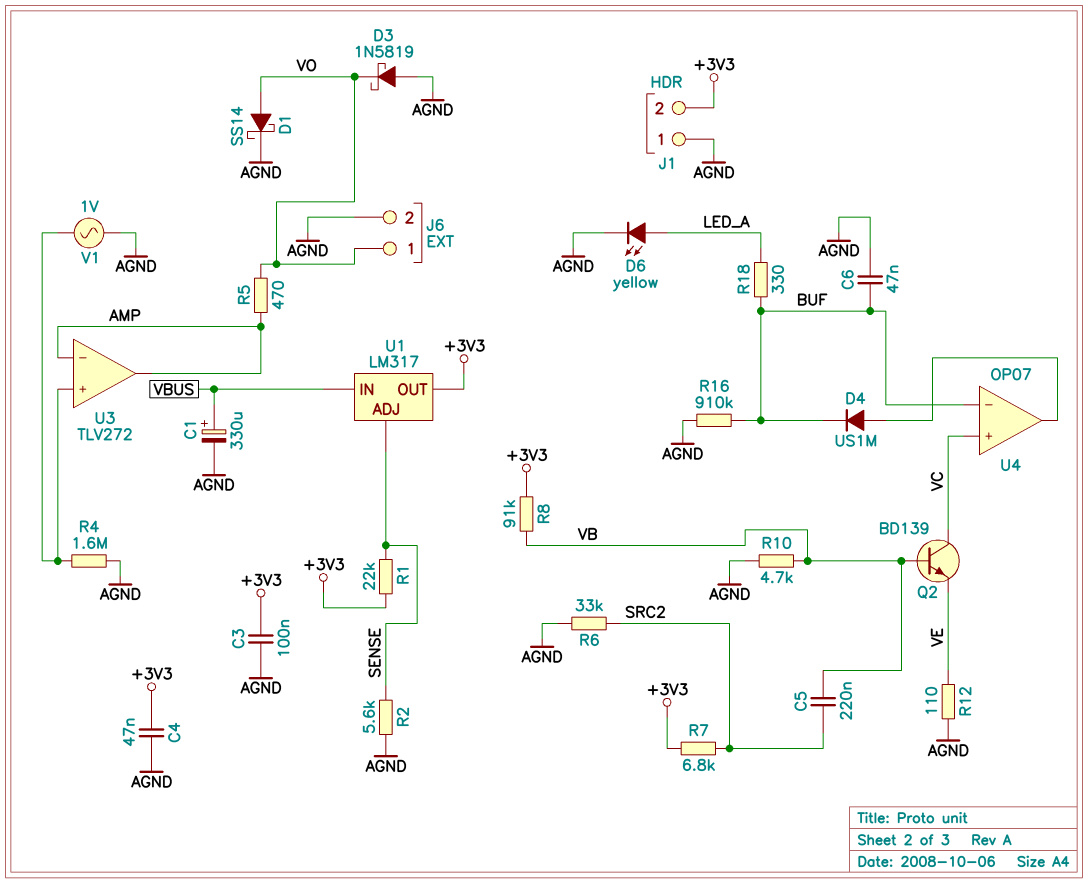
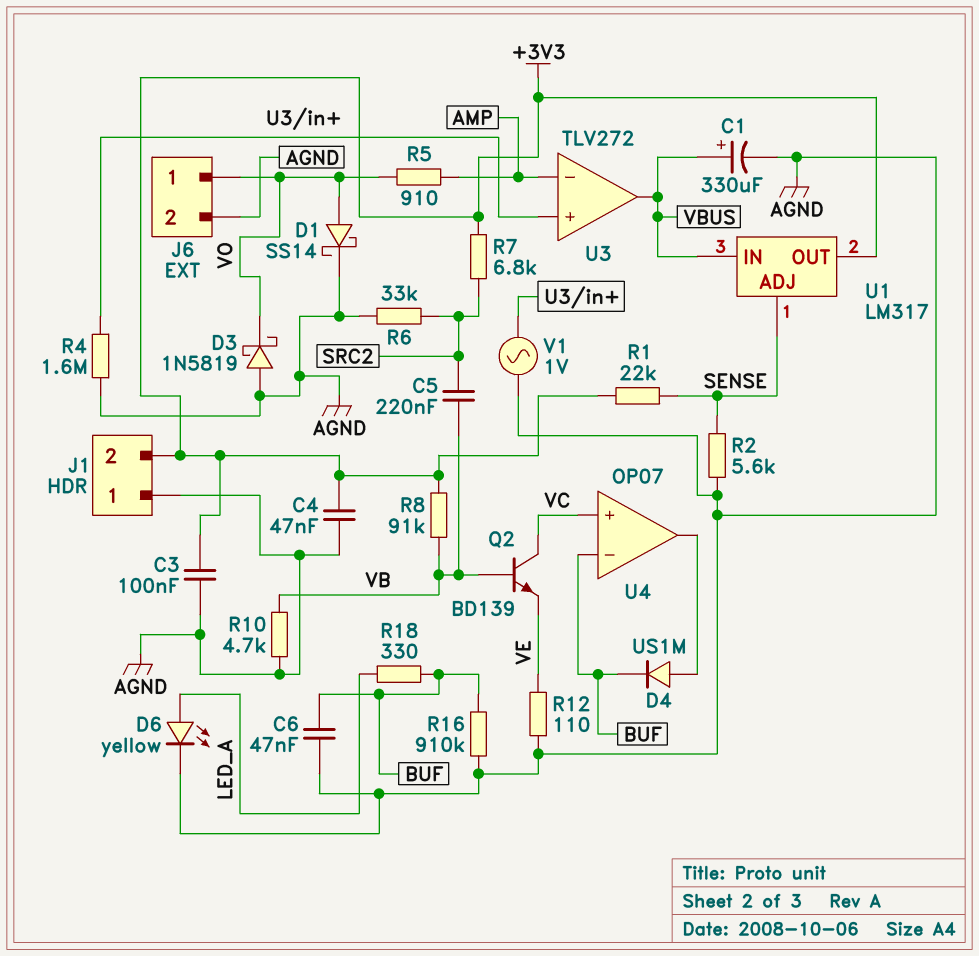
R5: 470 (AMP, VO) -> 910 (AMP, VO)
U3 pin out: AMP -> VBUS

